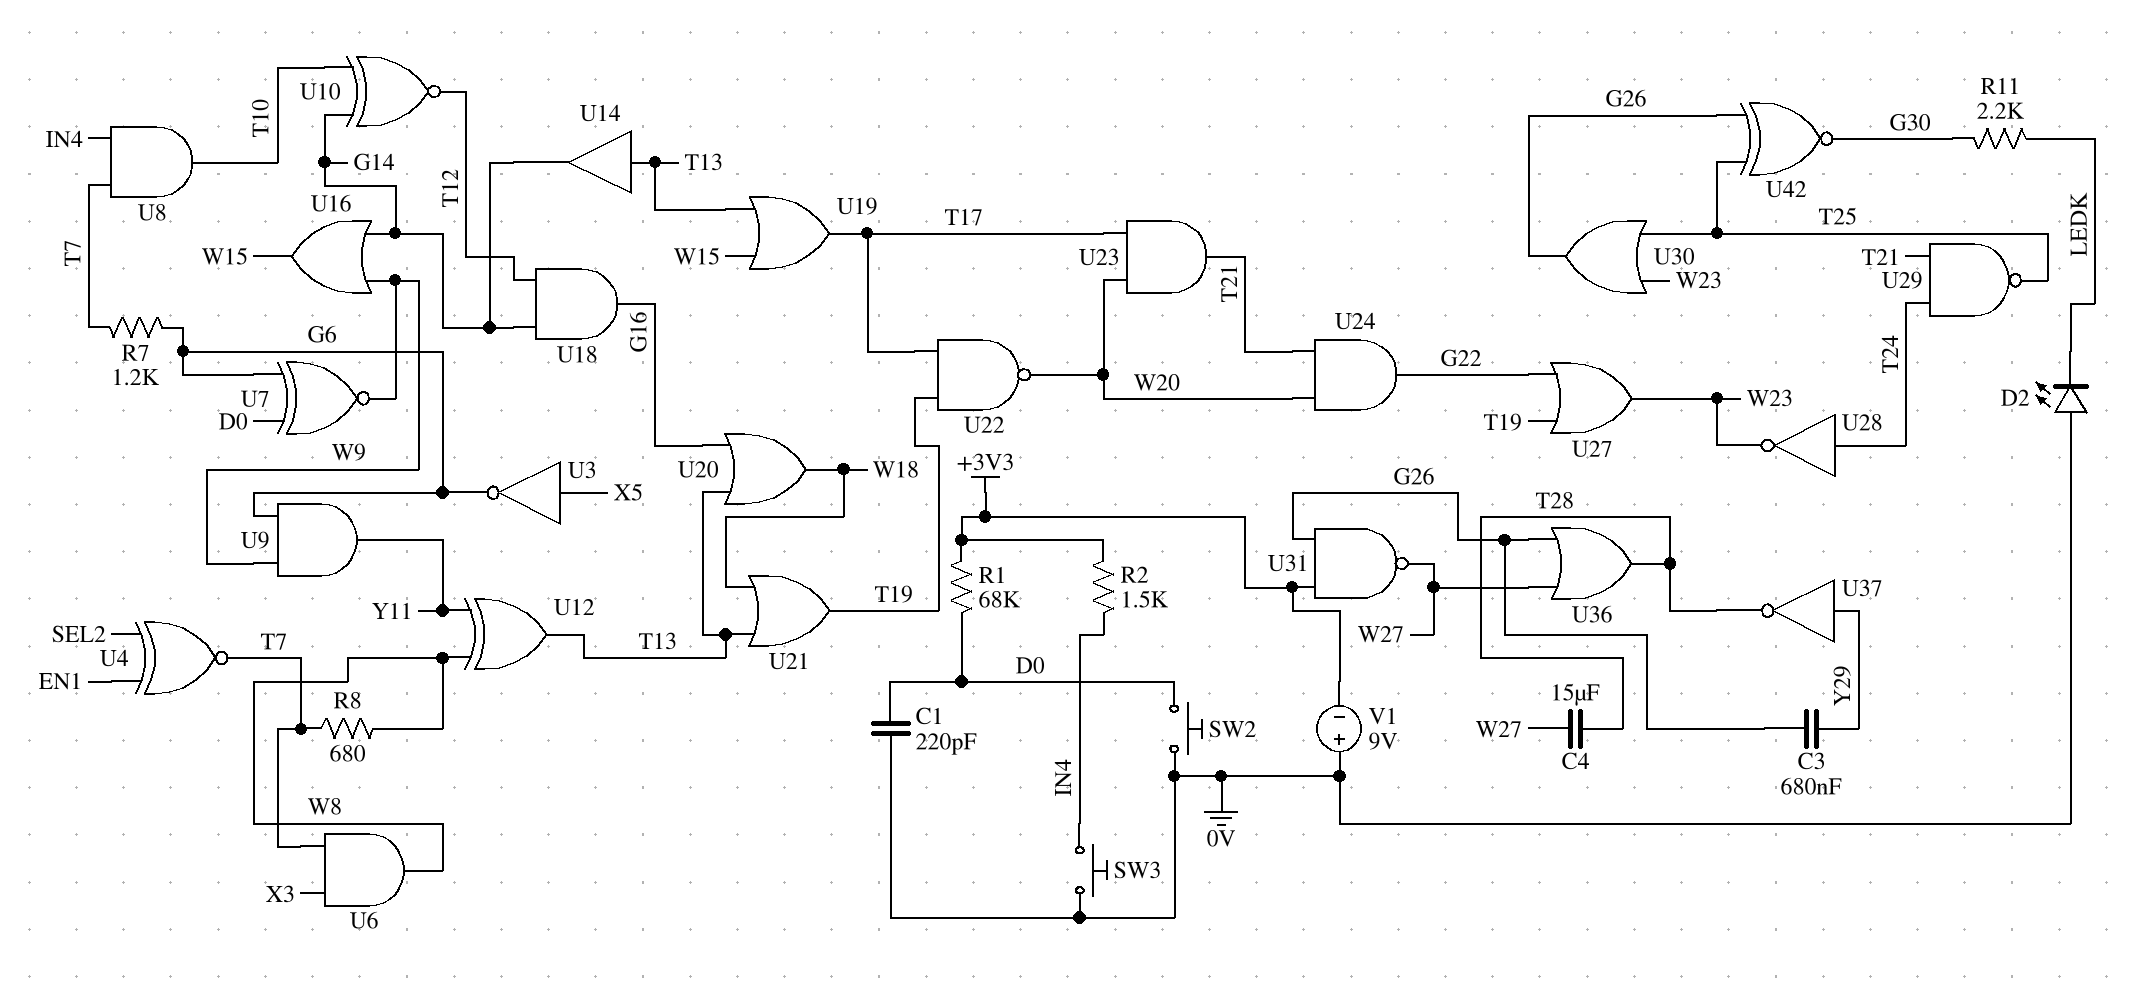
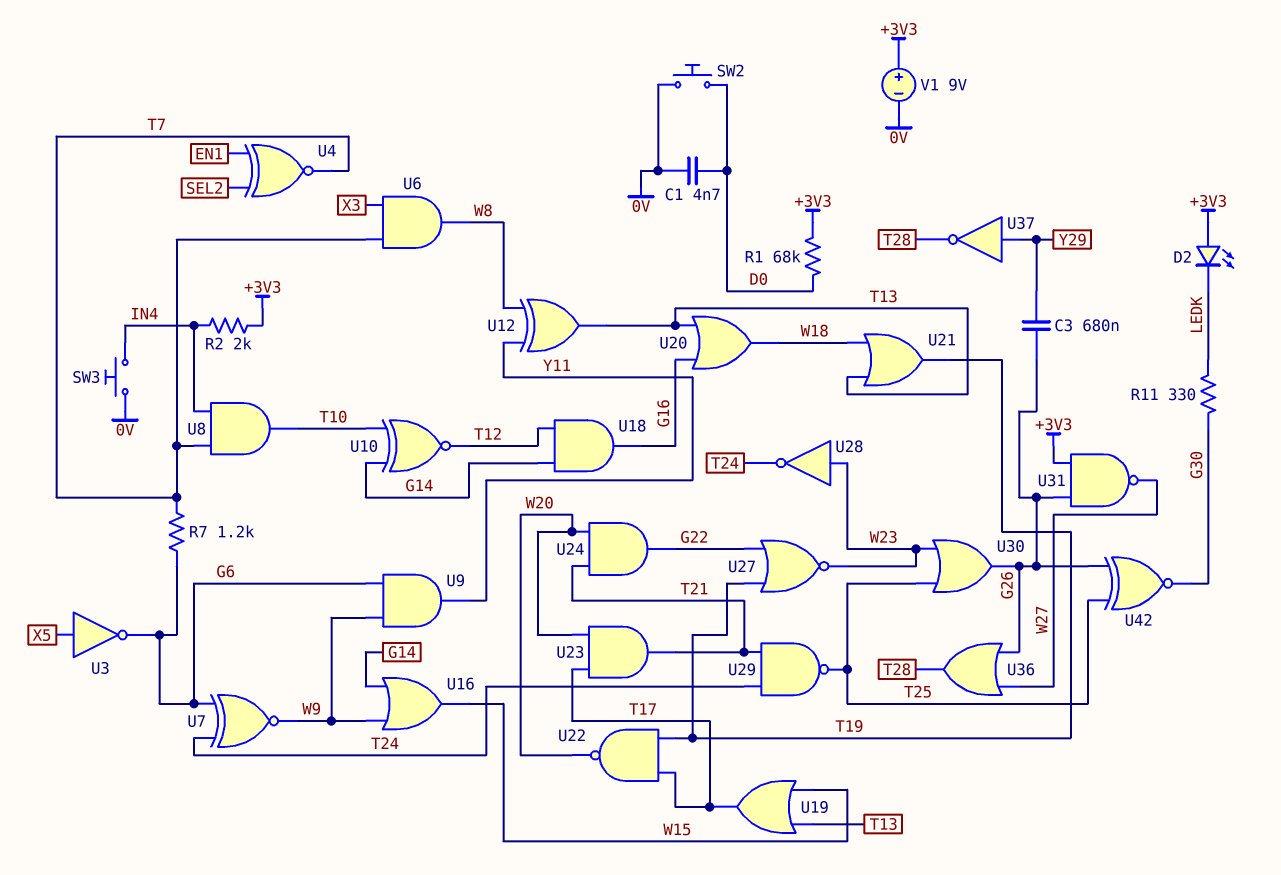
C1: 220pF (0V, D0) -> 4.7nF (0V, D0)
C4: 15uF (T28, W27) -> none
D2: LED (A 0V, K LEDK) -> LED (A +3V3, K LEDK)
R2: 1.5k (+3V3, IN4) -> 2k (+3V3, IN4)
R8: 680 (T7, W8) -> none
R11: 2.2k (G30, LEDK) -> 330 (G30, LEDK)
U7: XNOR (in D0, in G6, out W9) -> XNOR (in G6, in T24, out W9)
U14: buffer (in T13, out G14) -> none
U27: OR (in G22, in T19, out W23) -> NOR (in G22, in T19, out W23)
U28: NOT (in T24, out W23) -> NOT (in W23, out T24)
V1: 9V (plus 0V, minus +3V3) -> 9V (plus +3V3, minus 0V)

